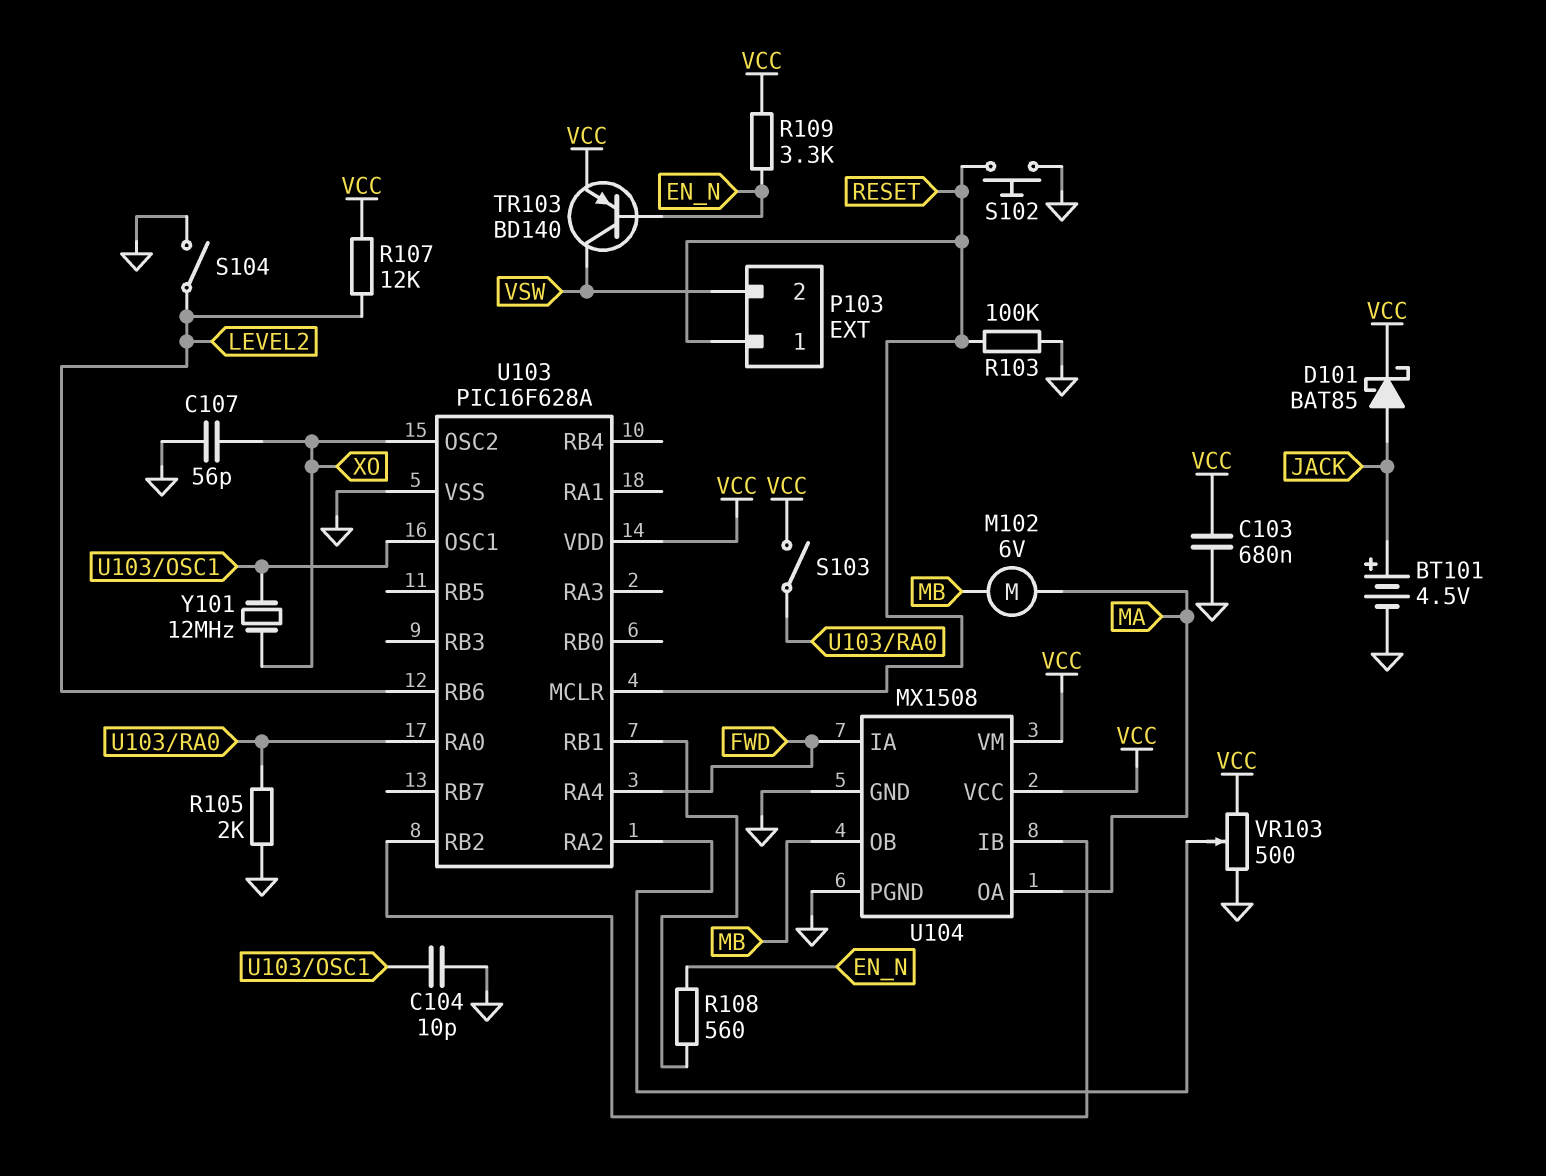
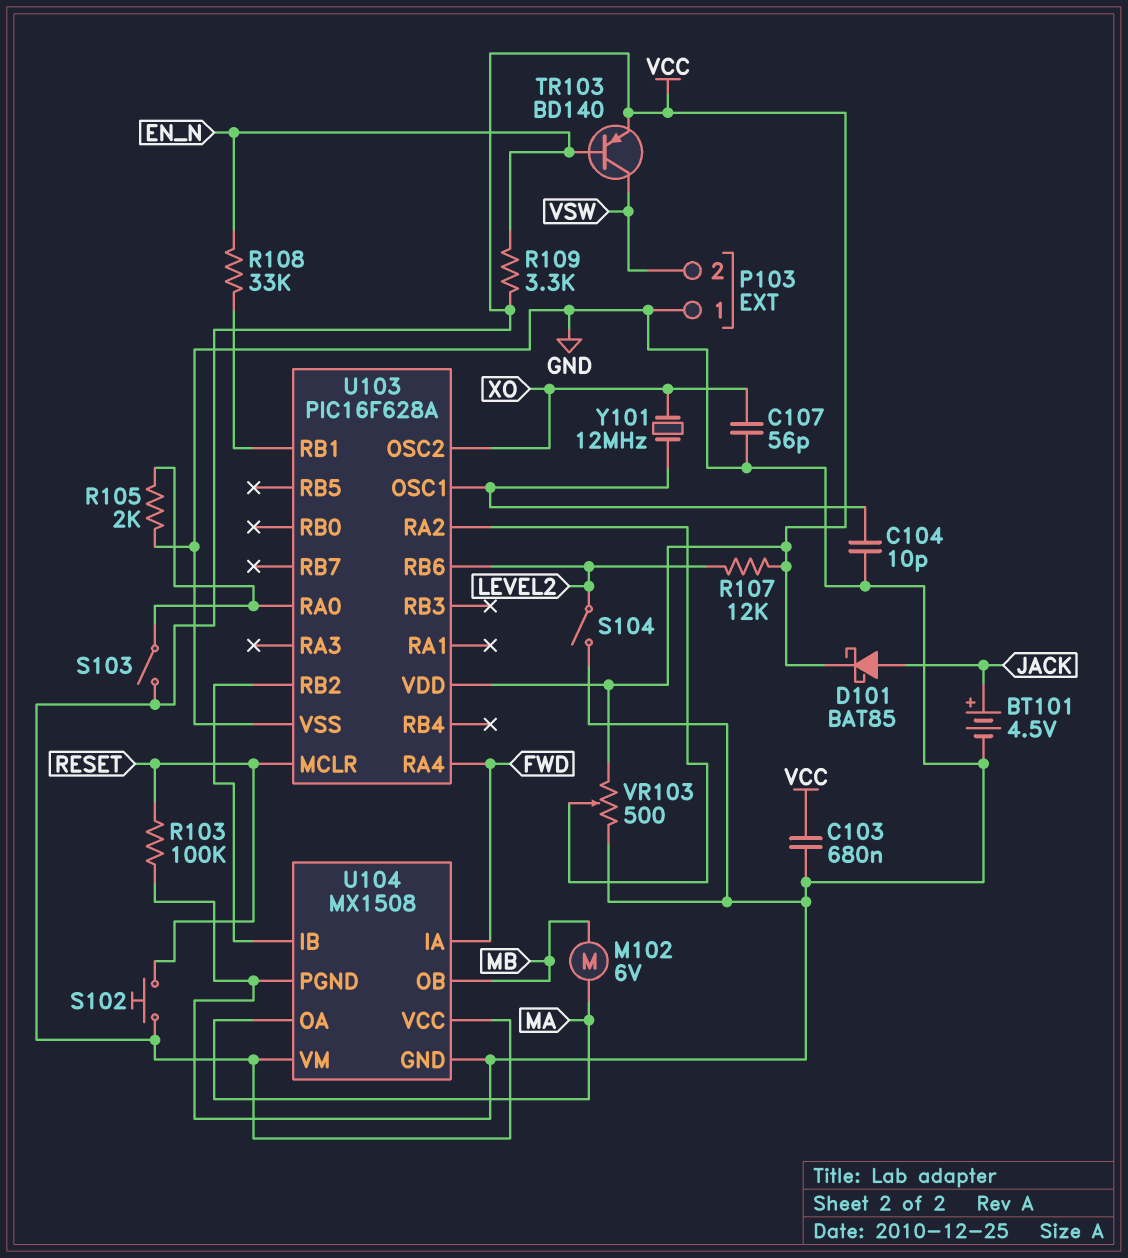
P103 pin 1: RESET -> GND
R108: 560 (EN_N, U103/RB1) -> 33k (EN_N, U103/RB1)
S102: button (GND, RESET) -> button (RESET, VCC)

